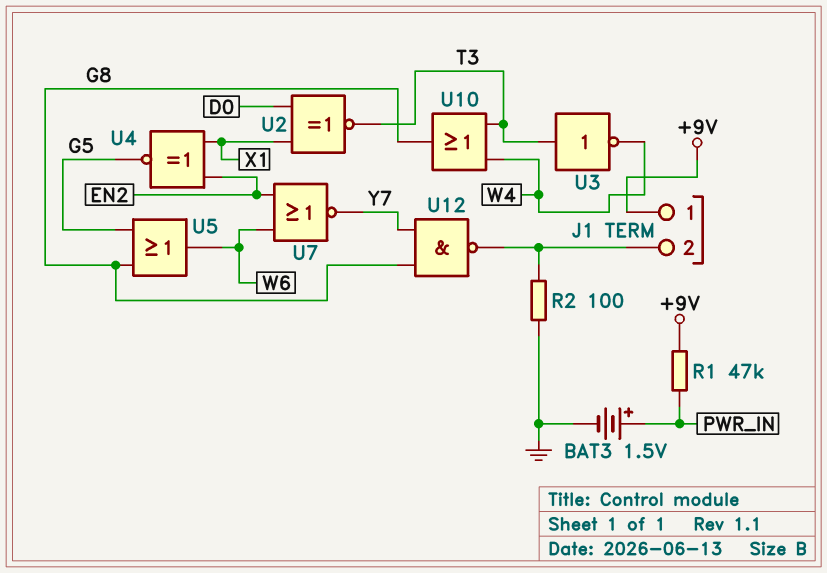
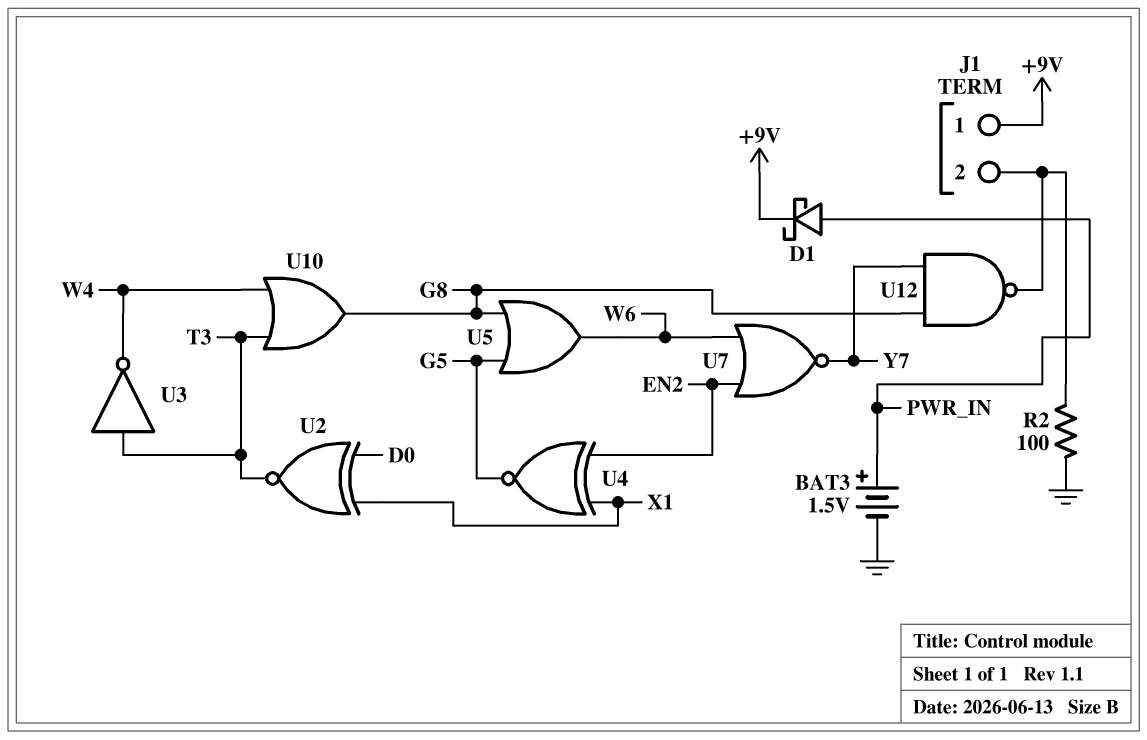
D1: none -> schottky (A PWR_IN, K +9V)
R1: 47k (+9V, PWR_IN) -> none

